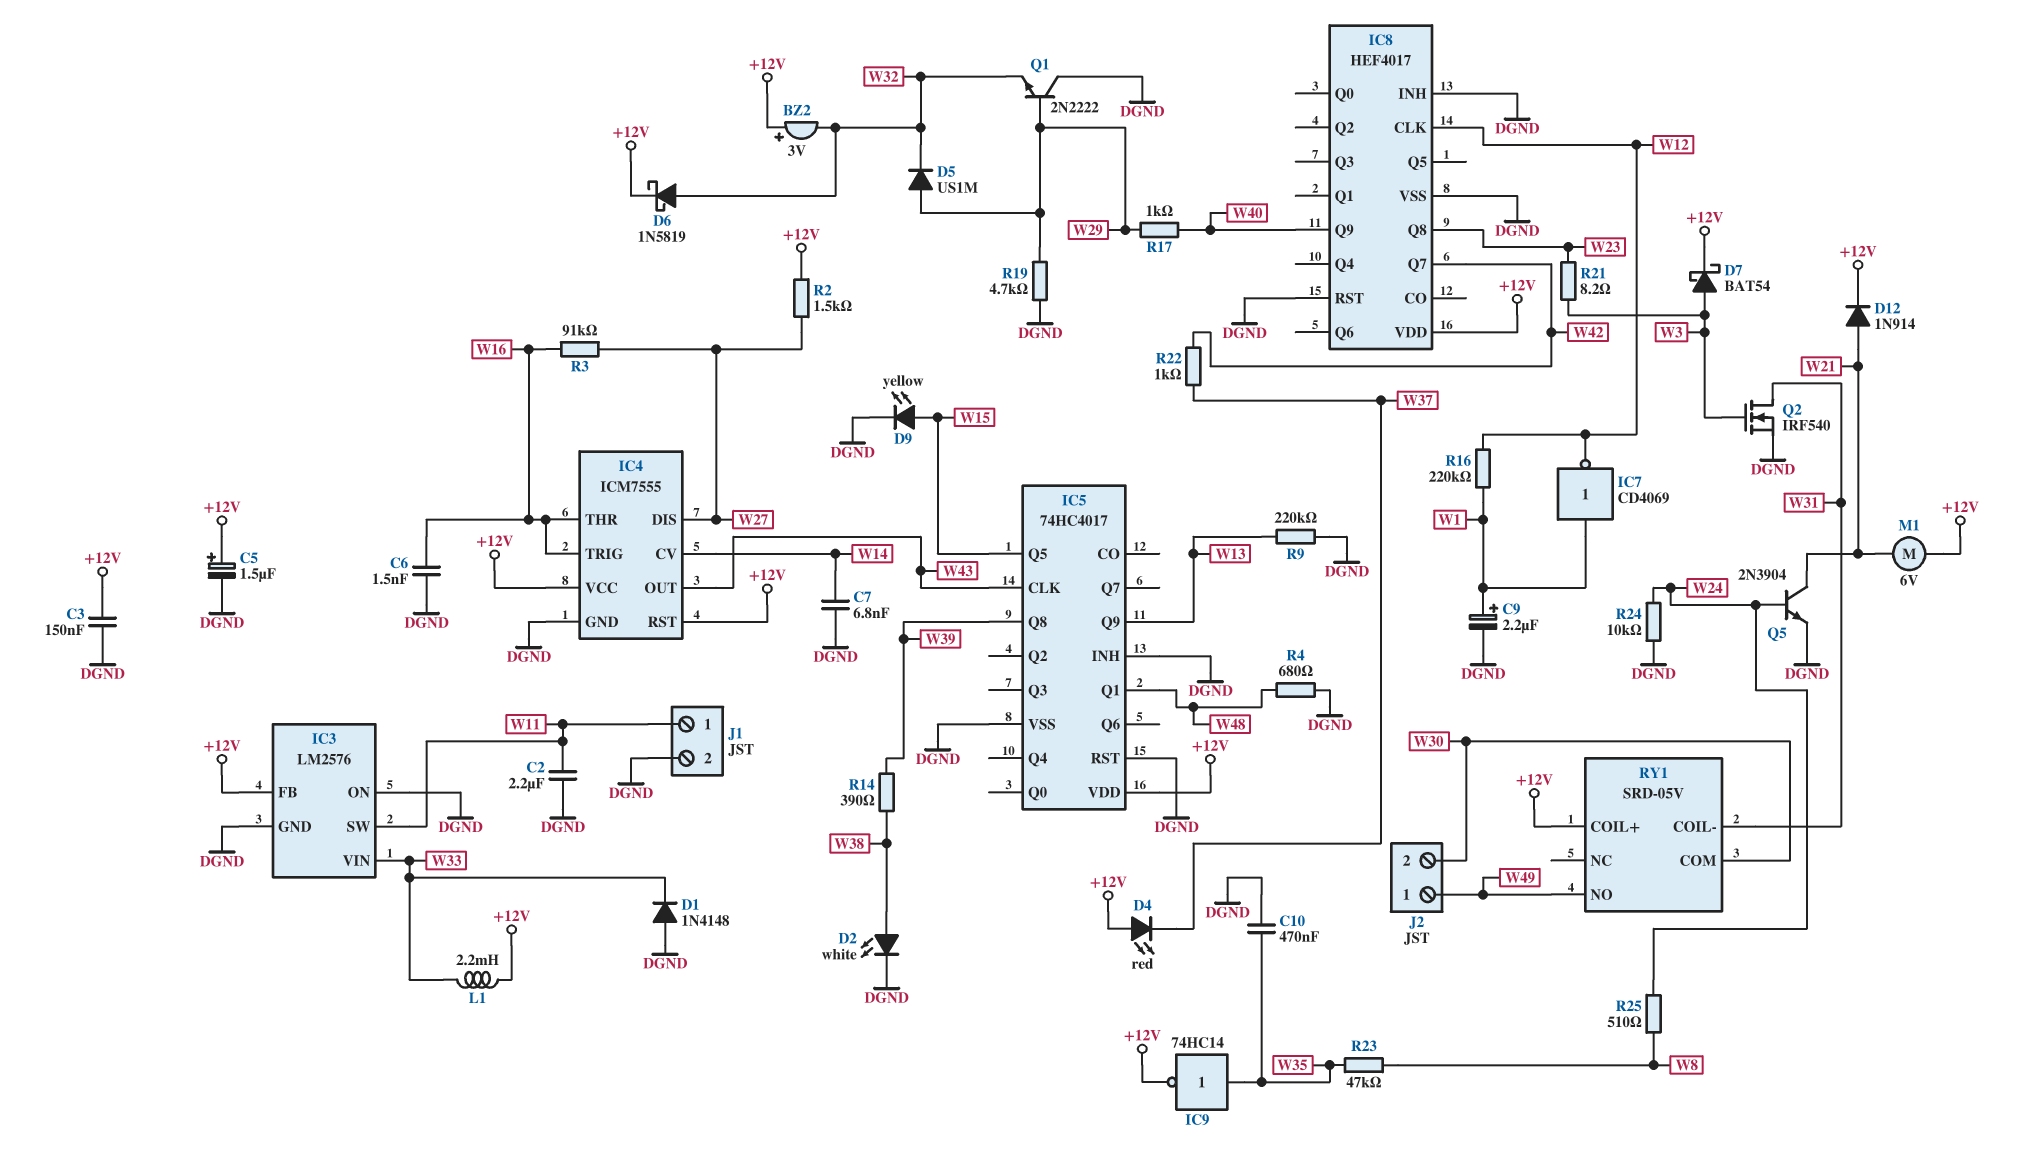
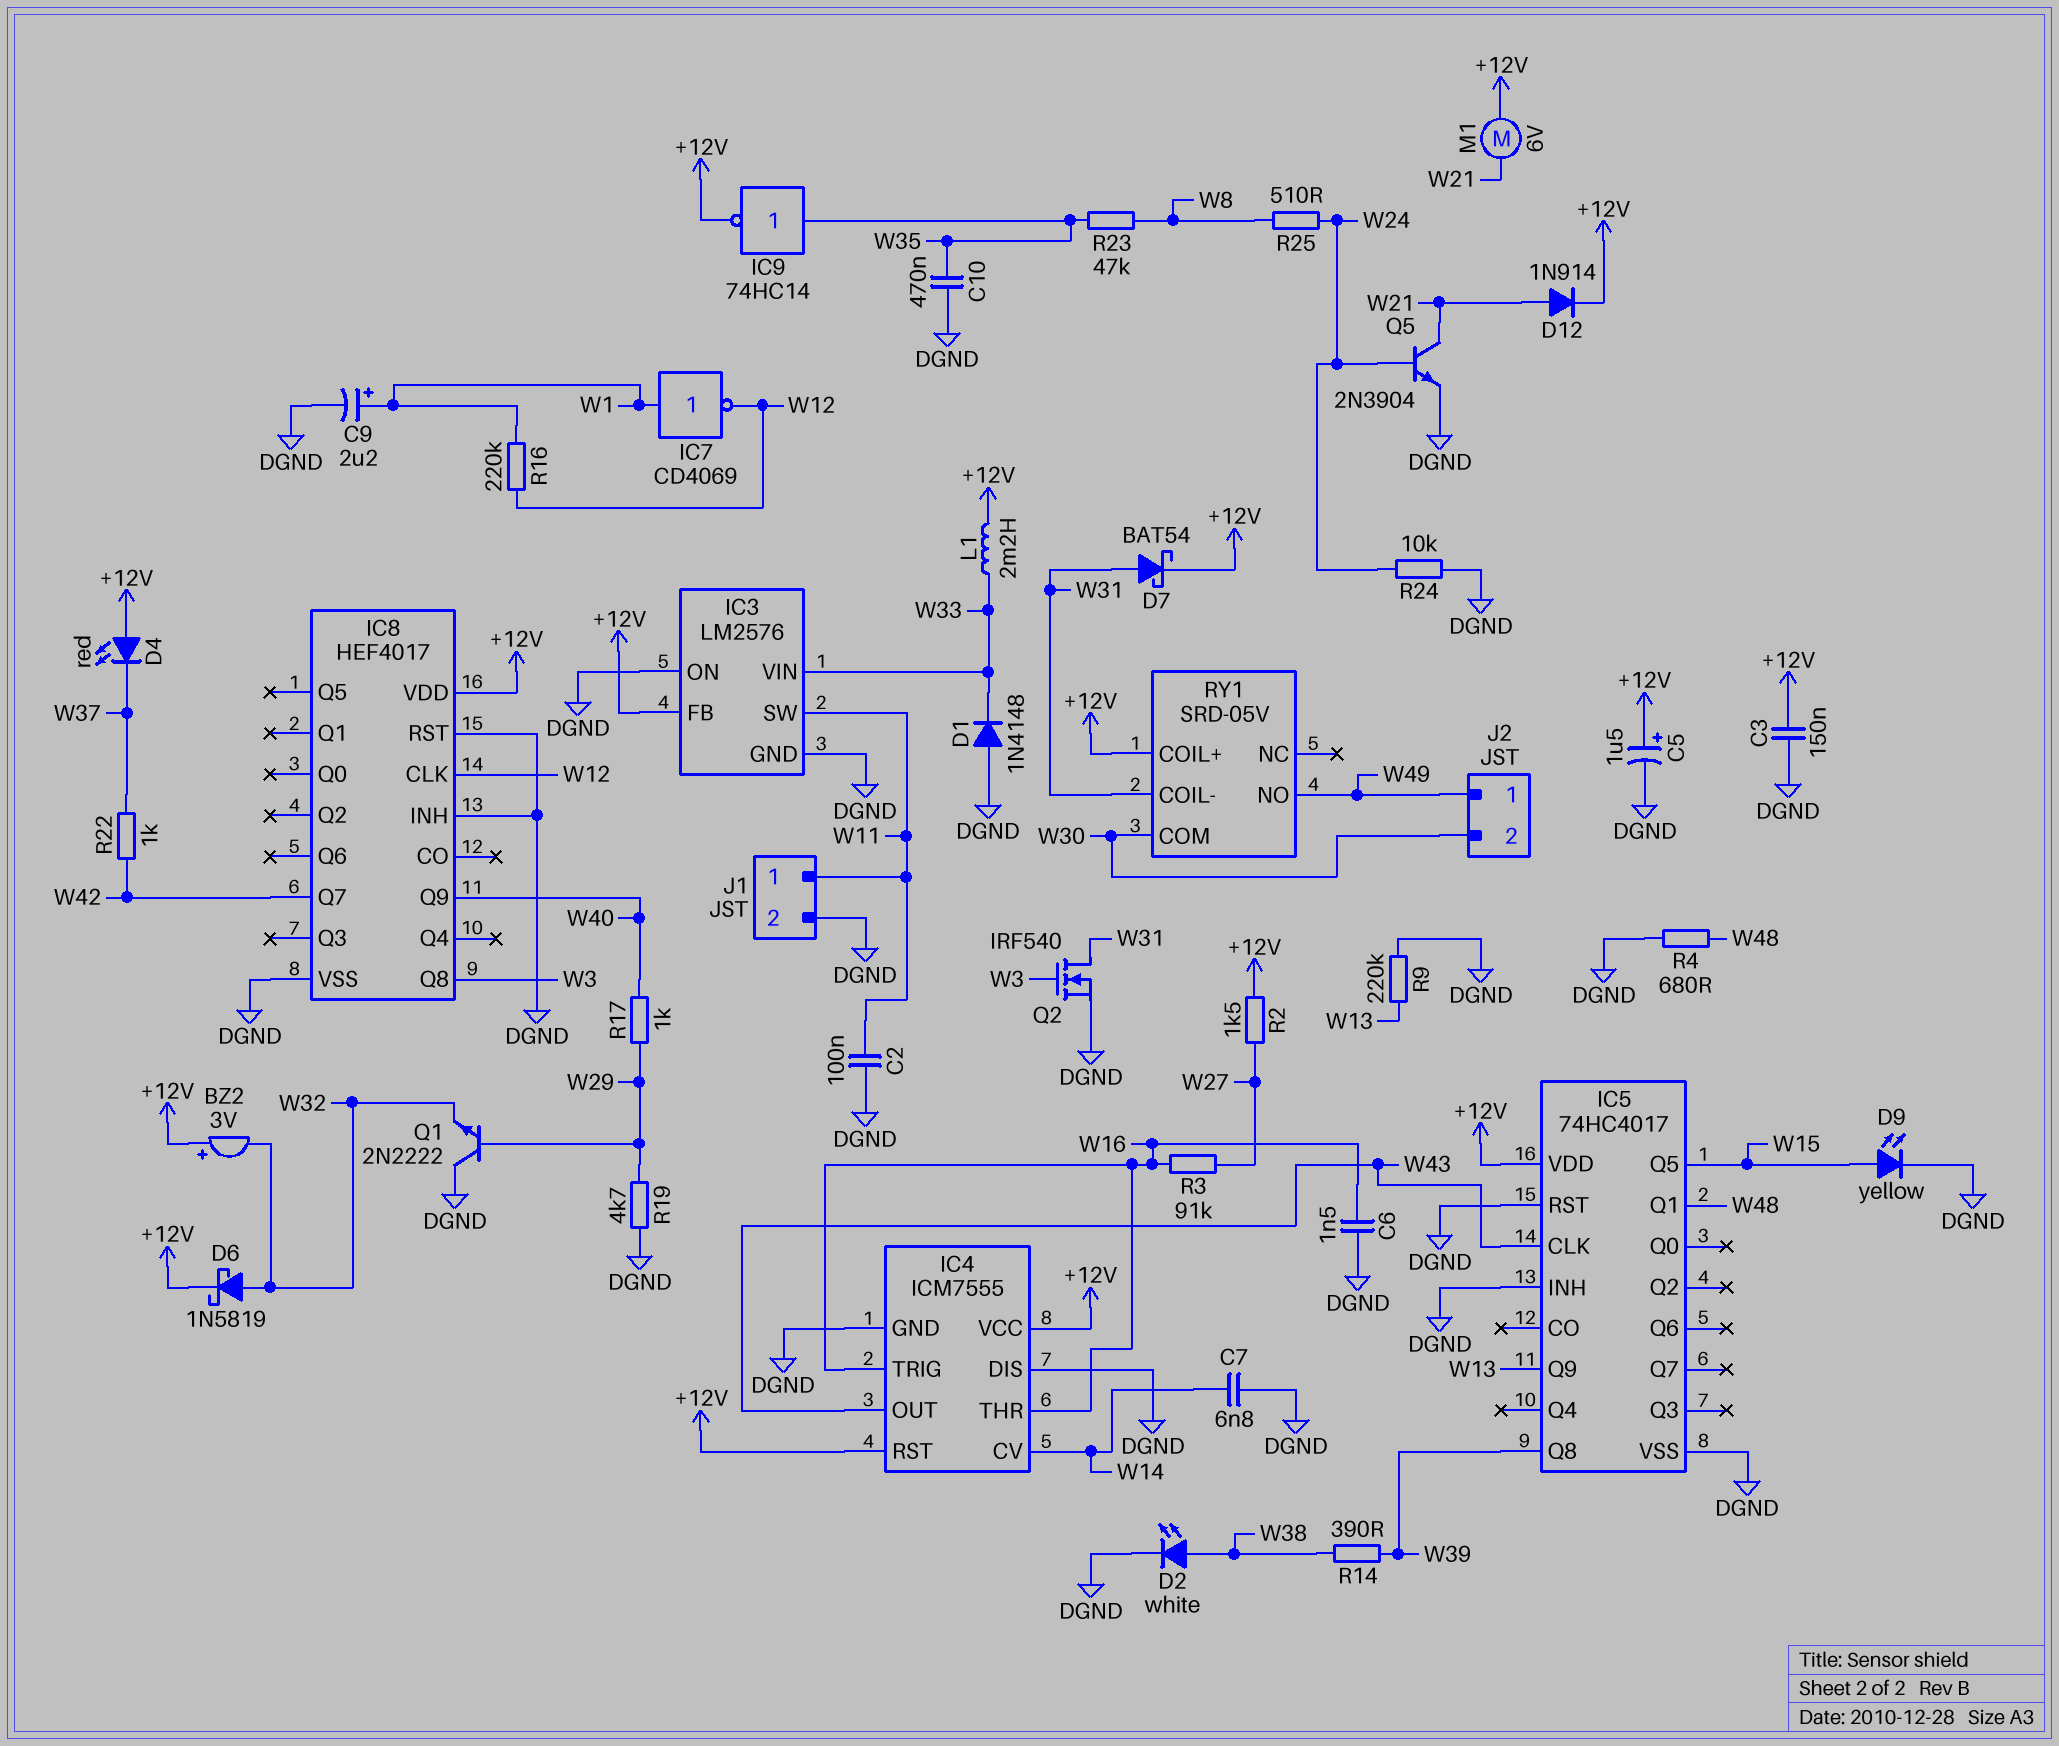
C2: 2.2uF (DGND, W11) -> 100nF (DGND, W11)
D5: diode US1M (A W29, K W32) -> none
D7: schottky BAT54 (A W3, K +12V) -> schottky BAT54 (A W31, K +12V)
IC4 pin DIS: W27 -> DGND
IC8 pin Q8: W23 -> W3
R21: 8.2 (W3, W23) -> none

